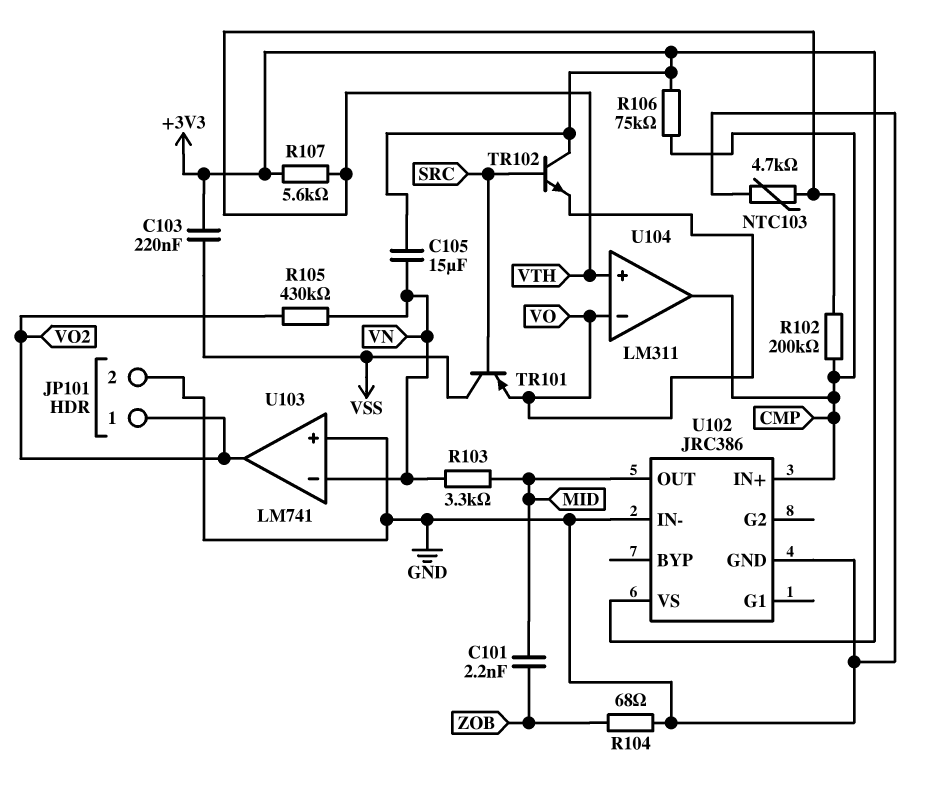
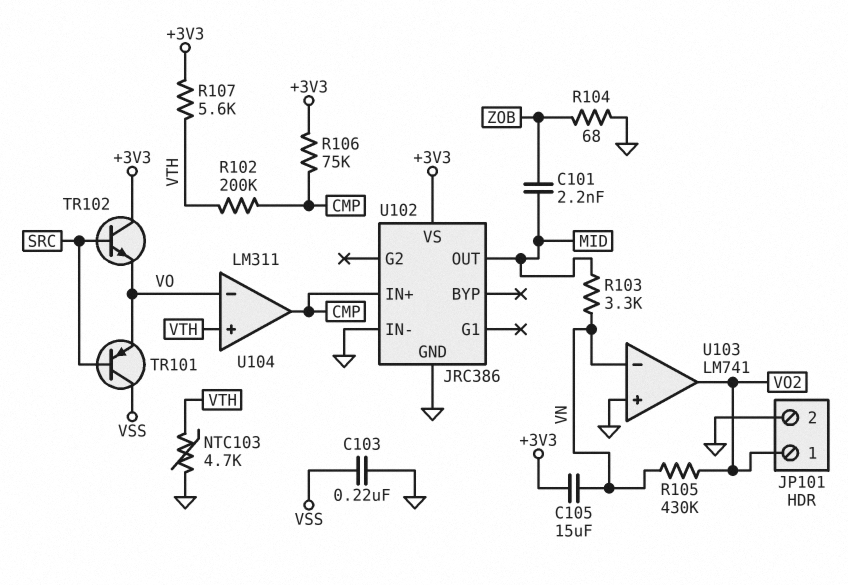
C103: 220nF (+3V3, VSS) -> 220nF (GND, VSS)

